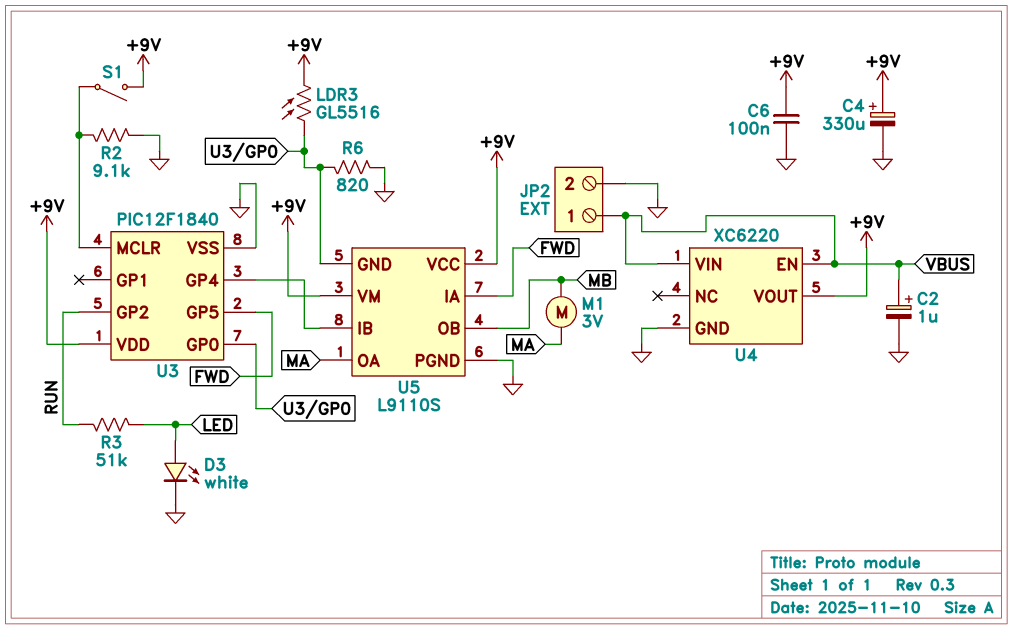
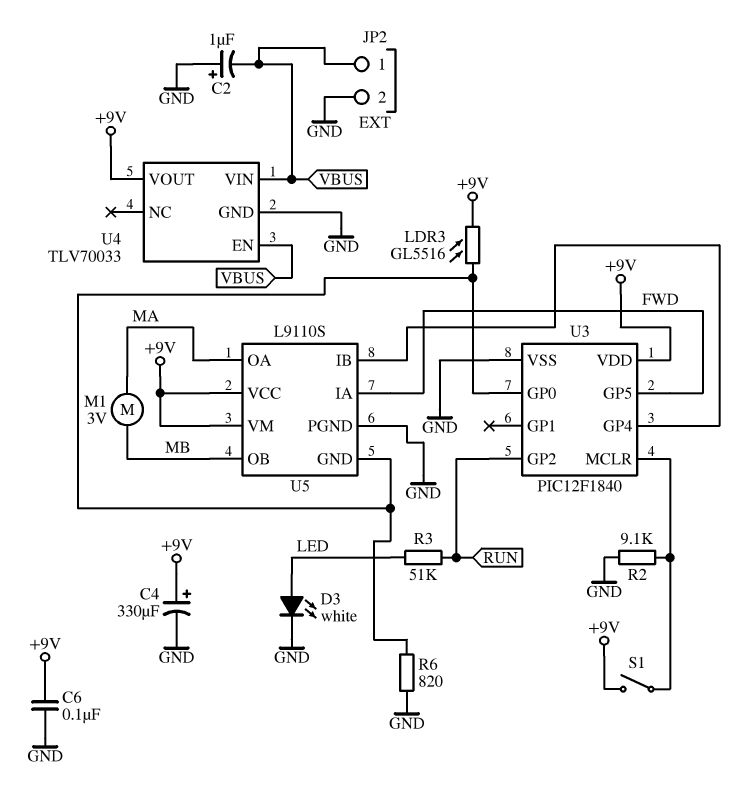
C2: 1uF (plus VBUS, minus GND) -> 1uF (plus GND, minus VBUS)
U4: XC6220 -> TLV70033

